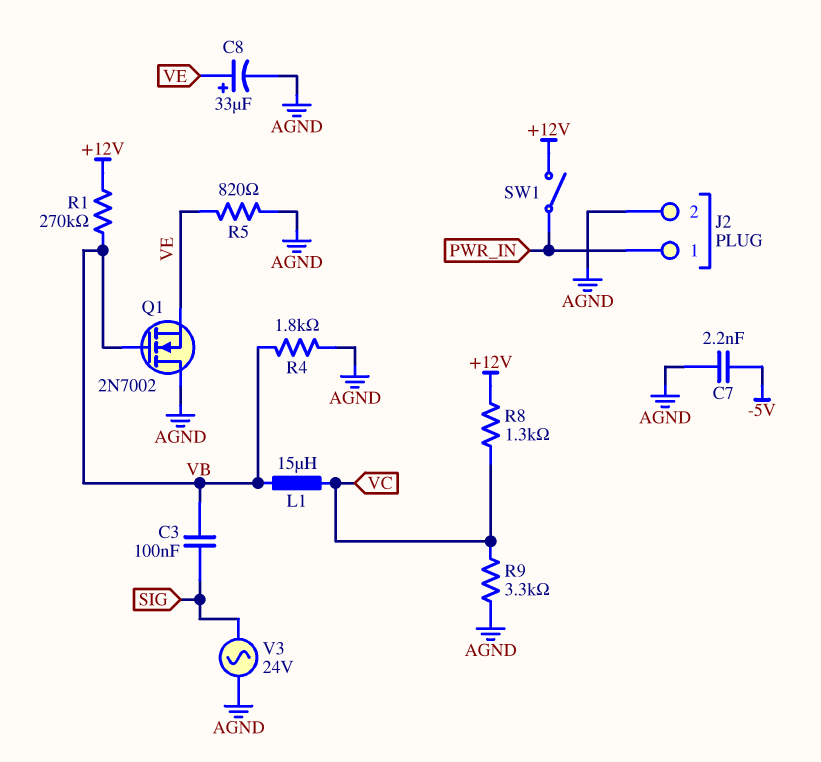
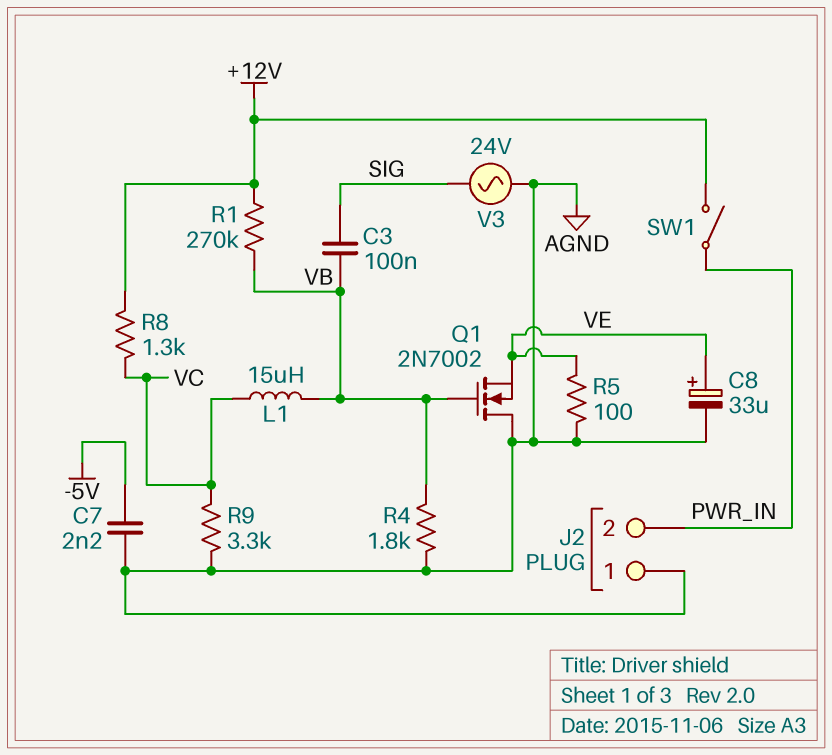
J2 pin 1: PWR_IN -> AGND
J2 pin 2: AGND -> PWR_IN
R5: 820 (AGND, VE) -> 100 (AGND, VE)

